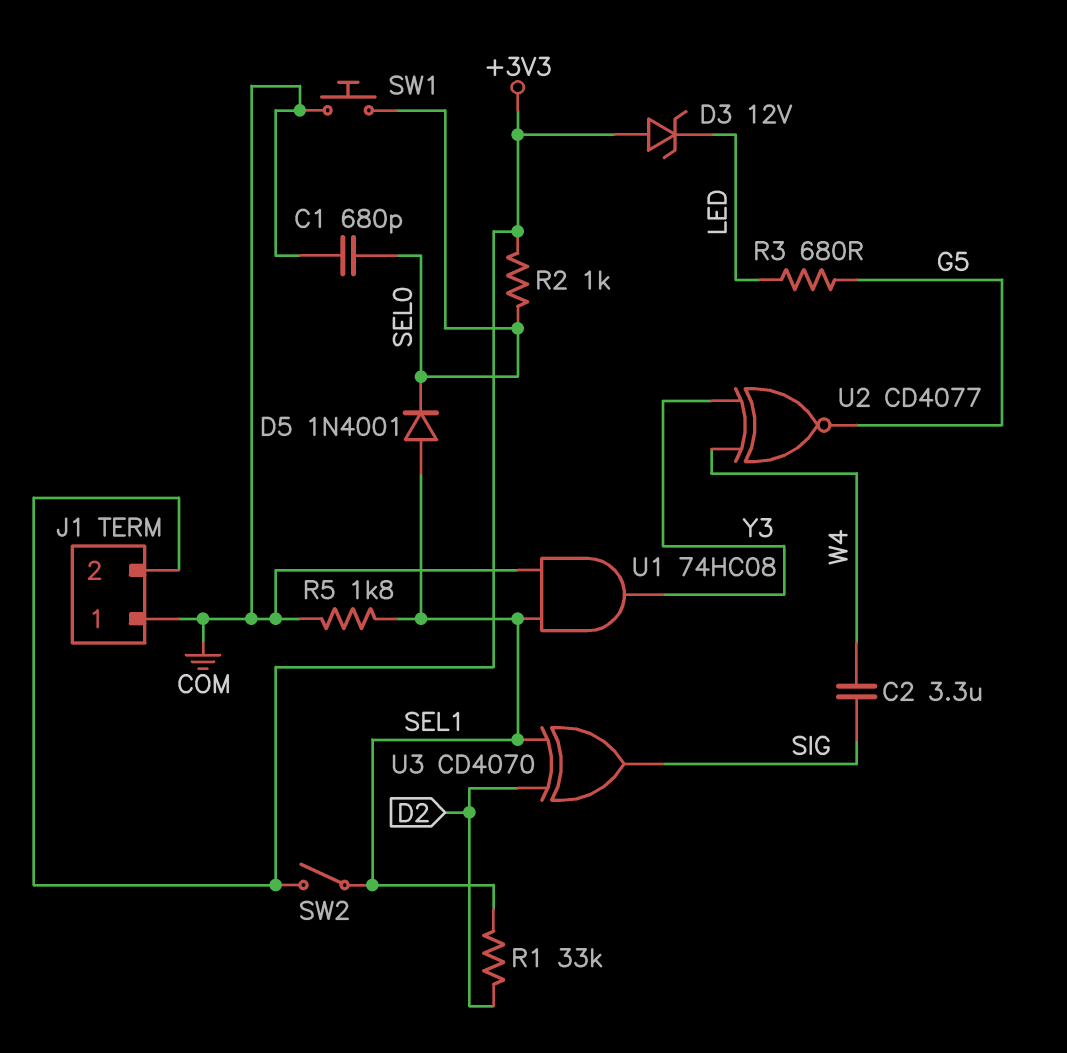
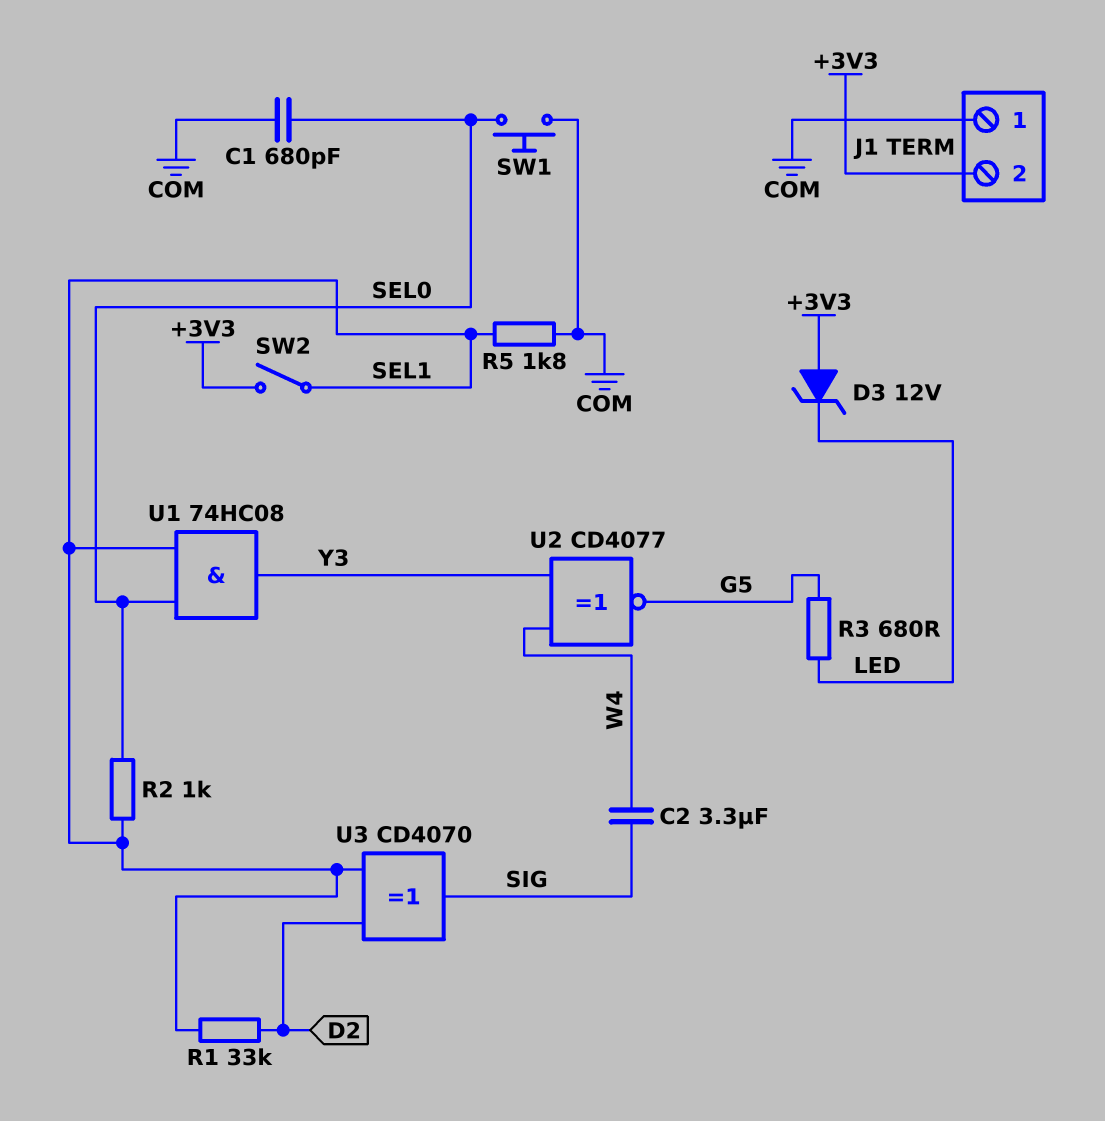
D5: diode 1N4001 (A SEL1, K SEL0) -> none
R2: 1k (+3V3, SEL0) -> 1k (SEL0, SEL1)
U1: AND 74HC08 (in COM, in SEL1, out Y3) -> AND 74HC08 (in SEL0, in SEL1, out Y3)

